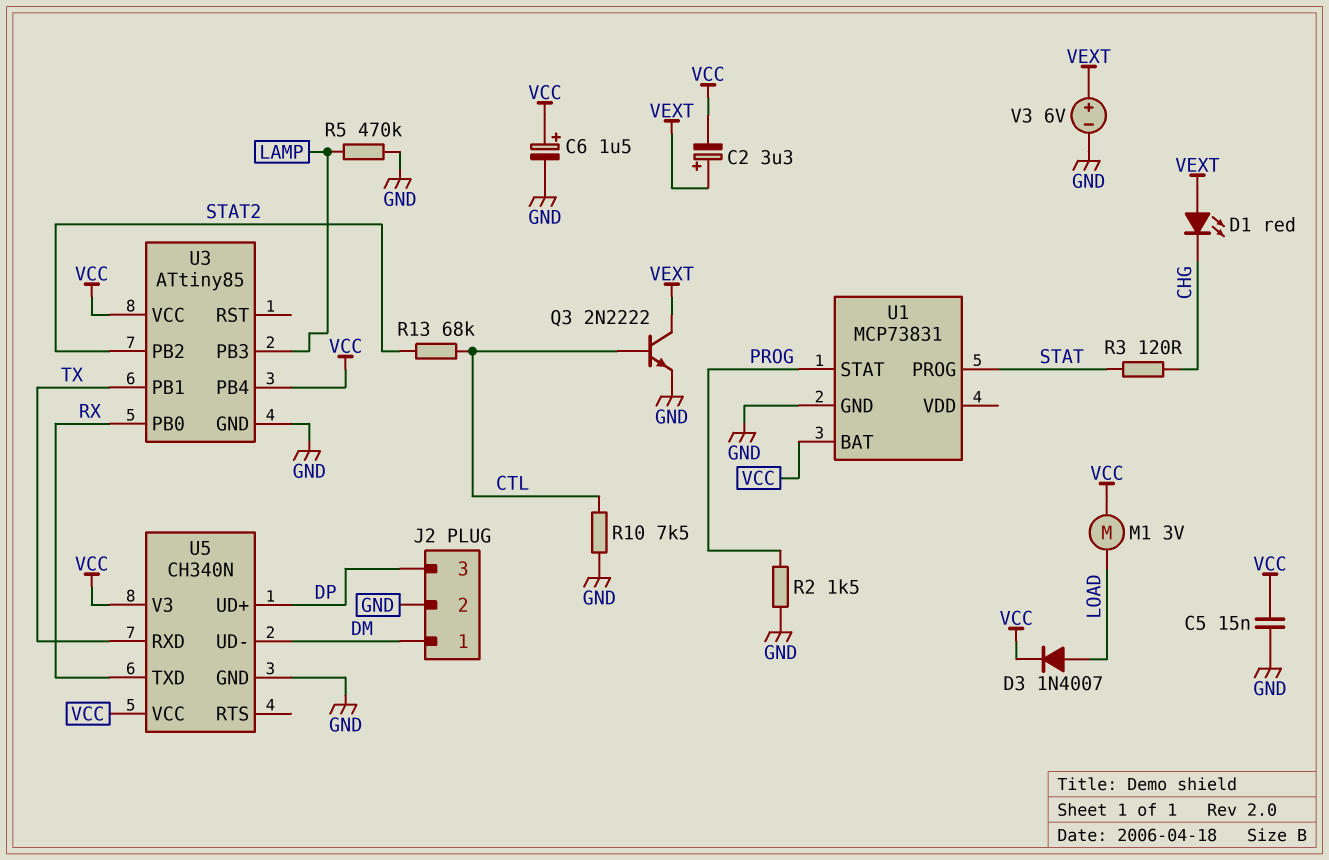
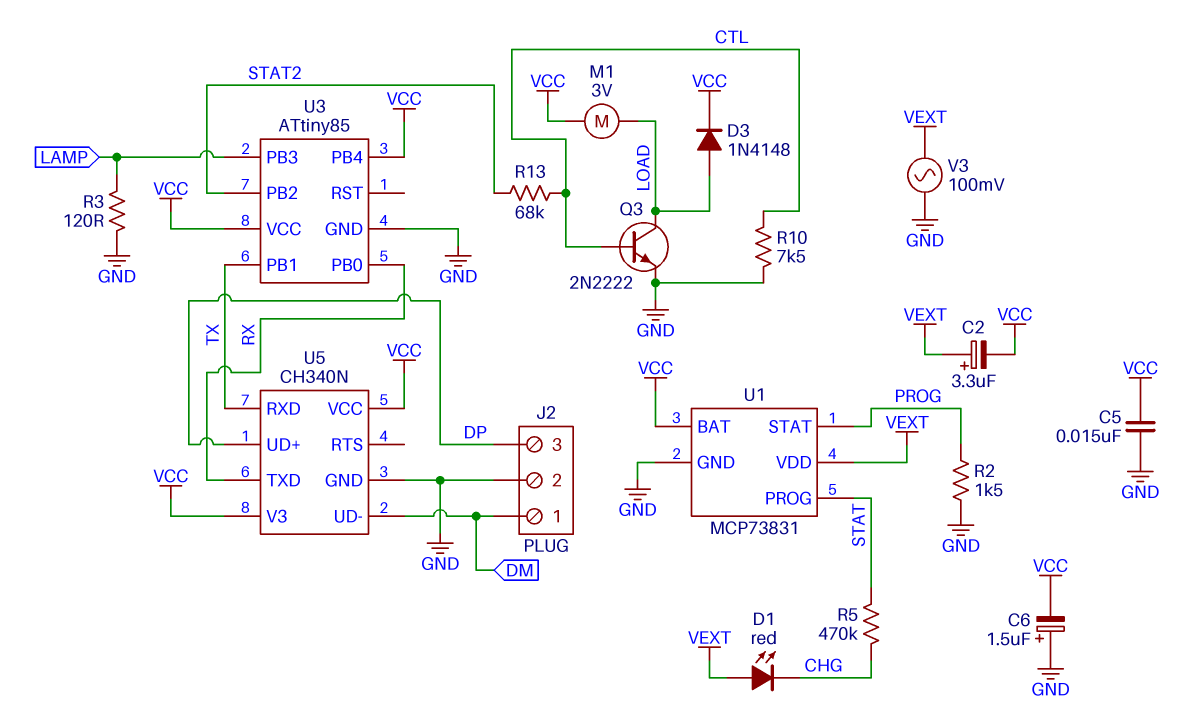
C6: 1.5uF (plus VCC, minus GND) -> 1.5uF (plus GND, minus VCC)
D3: diode 1N4007 (A LOAD, K VCC) -> diode 1N4148 (A LOAD, K VCC)
Q3: NPN 2N2222 (B CTL, C VEXT, E GND) -> NPN 2N2222 (B CTL, C LOAD, E GND)
R3: 120 (CHG, STAT) -> 120 (GND, LAMP)
R5: 470k (GND, LAMP) -> 470k (CHG, STAT)
U1 pin VDD: none -> VEXT
V3: 6V (plus VEXT, minus GND) -> AC 100mV (GND, VEXT)

